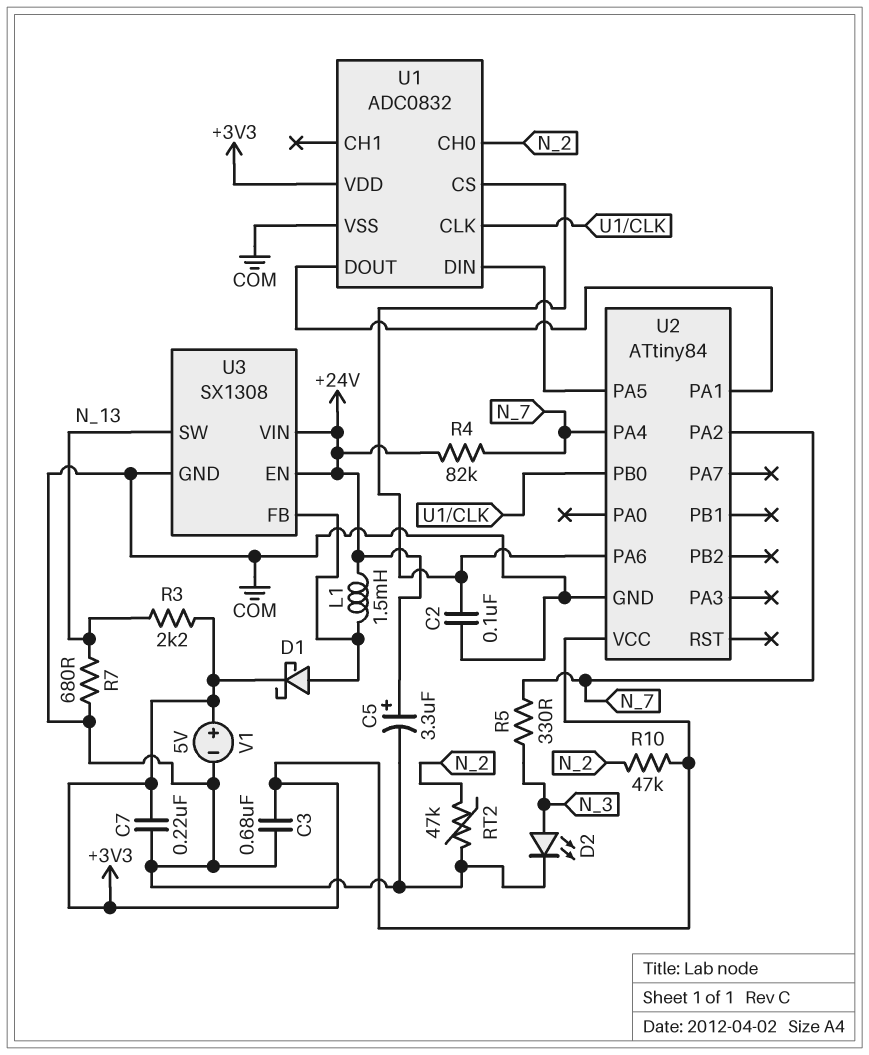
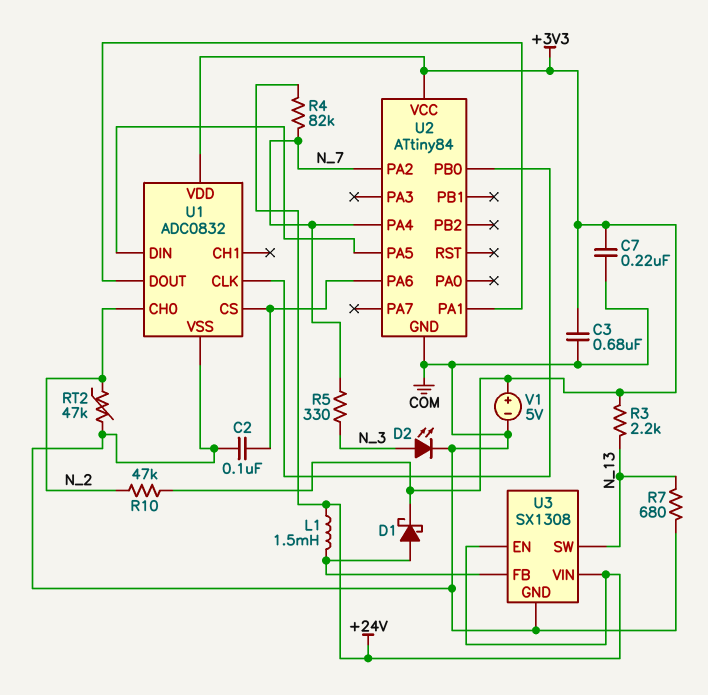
C5: 3.3uF (plus +24V, minus COM) -> none

